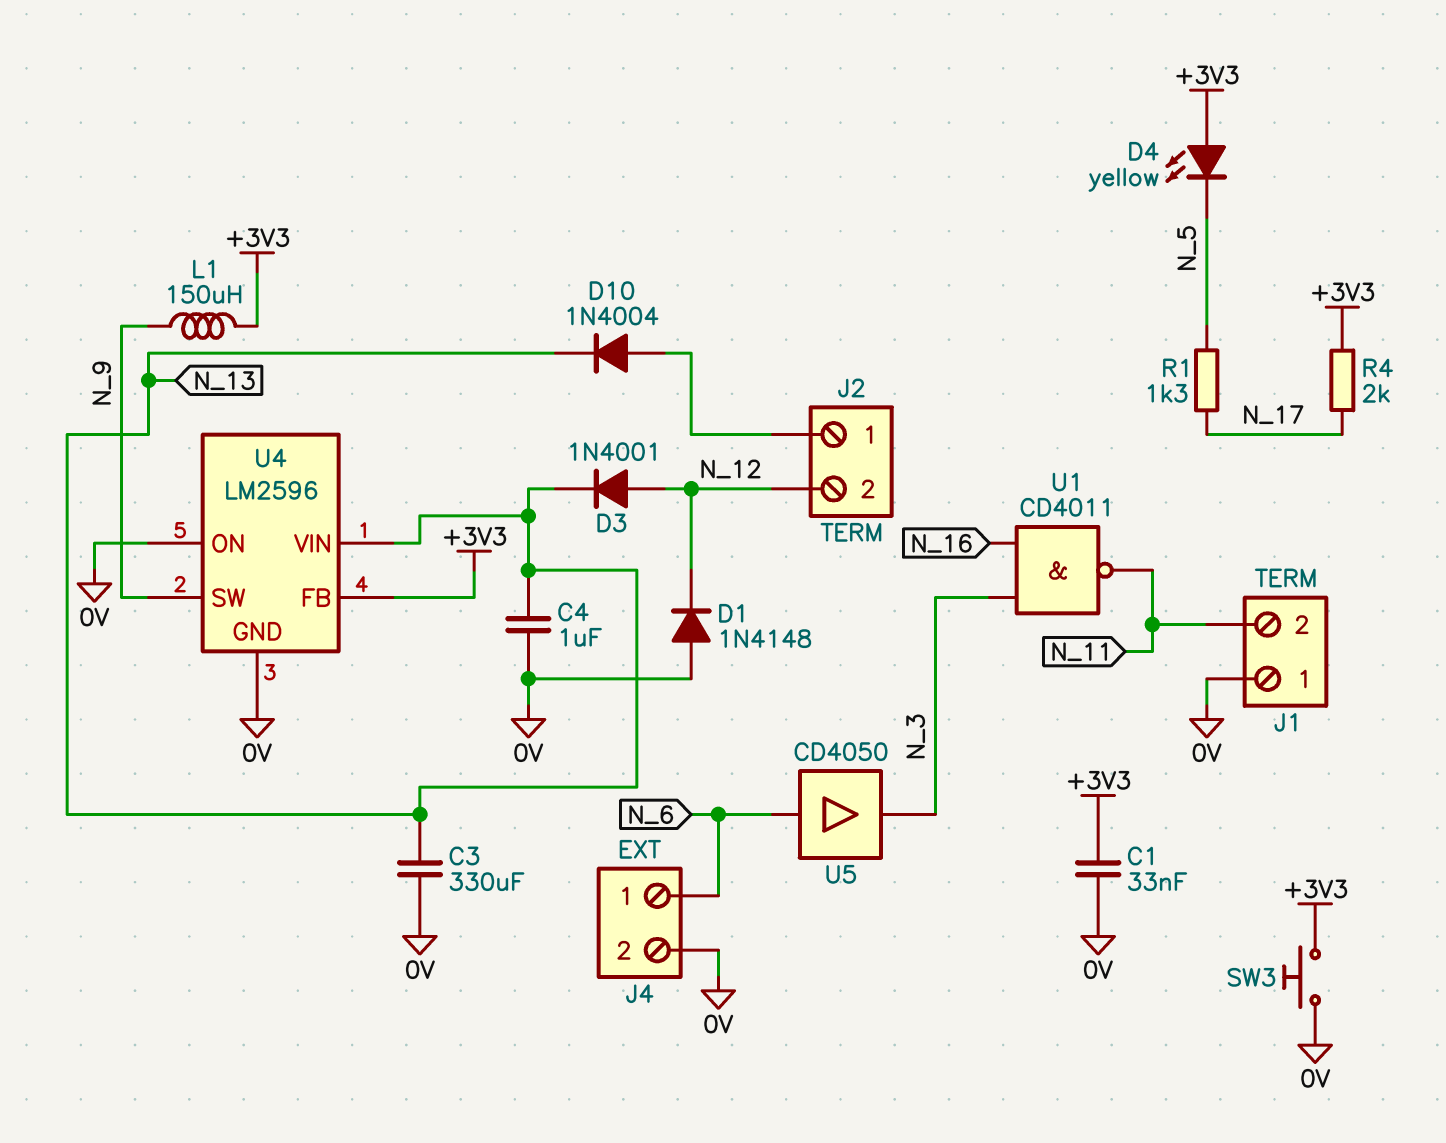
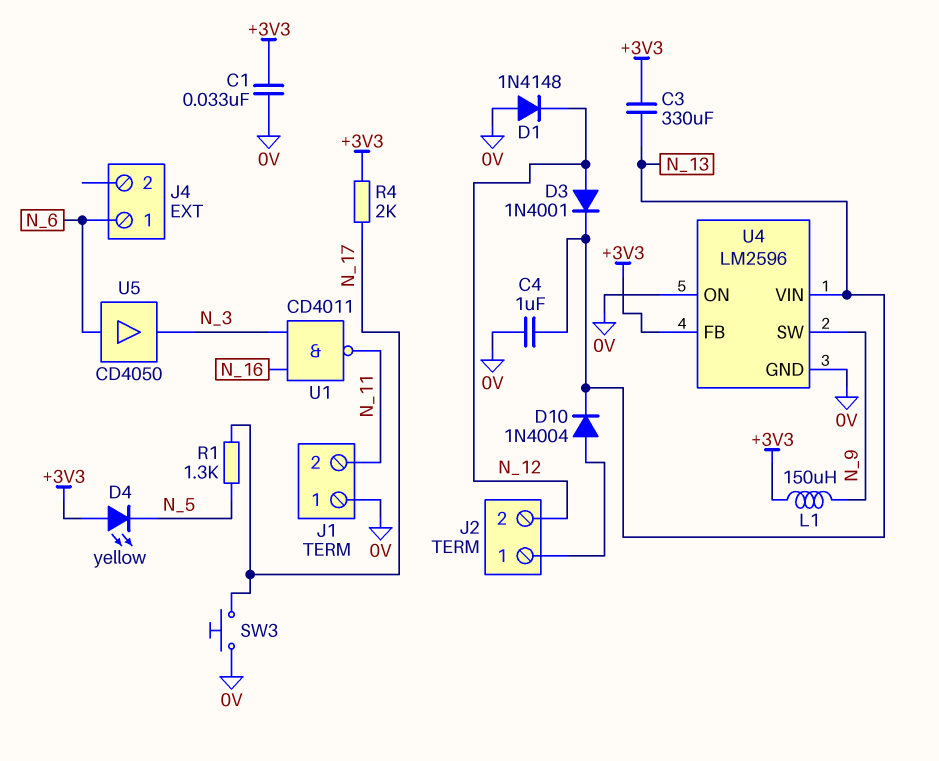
C3: 330uF (0V, N_13) -> 330uF (+3V3, N_13)
J4 pin 2: 0V -> none
SW3: button (+3V3, 0V) -> button (0V, N_17)

